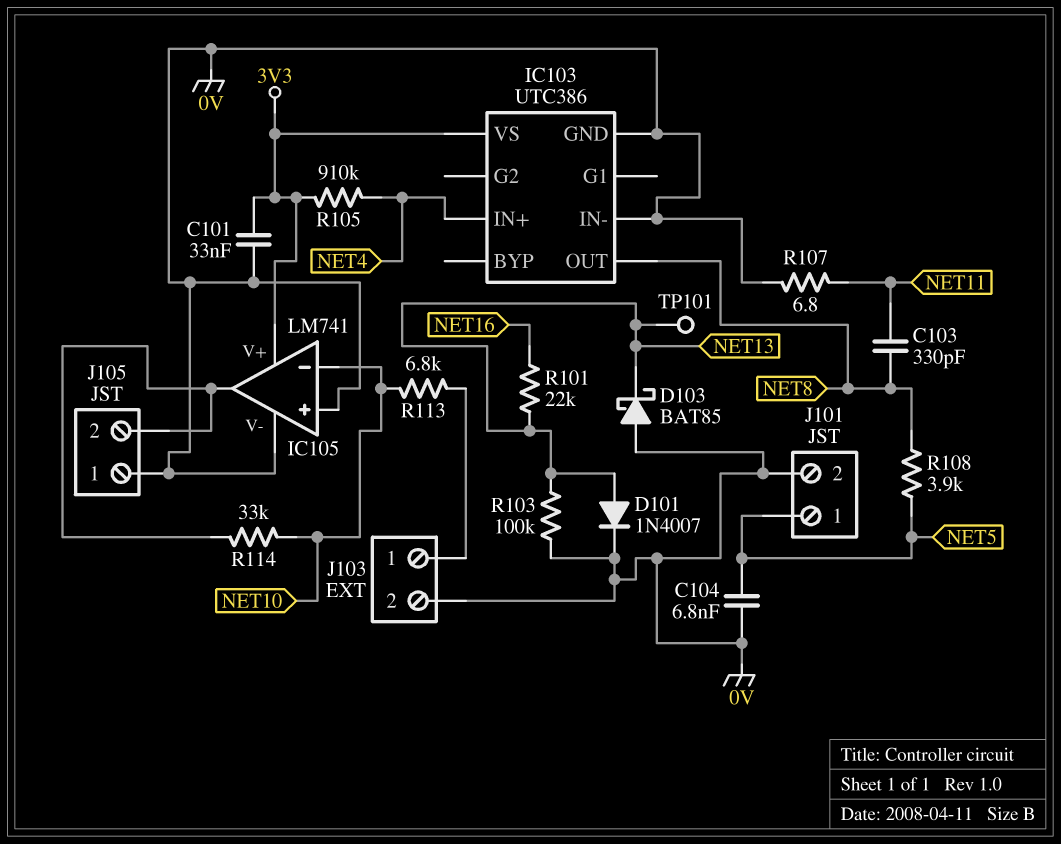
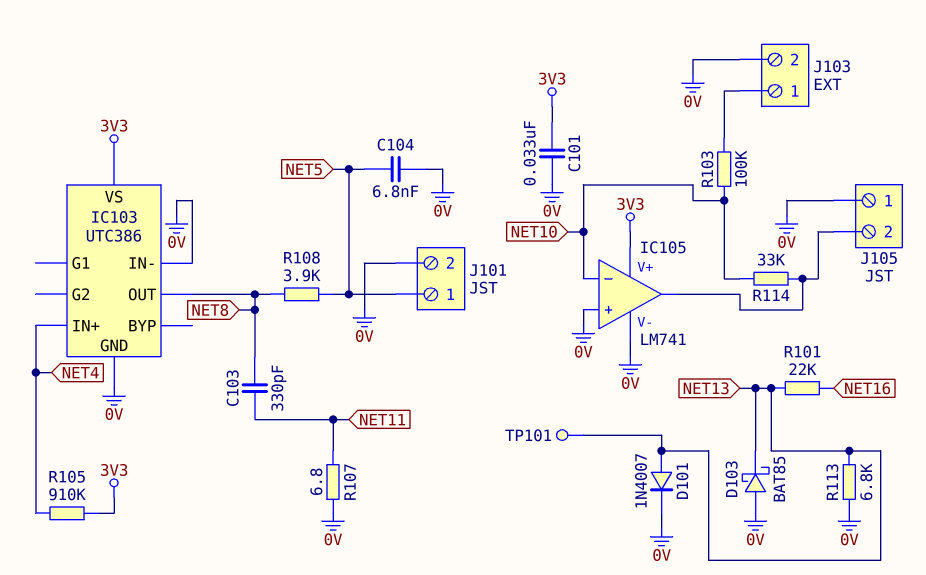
R103: 100k (0V, NET13) -> 100k (J103/1, NET10)
R113: 6.8k (J103/1, NET10) -> 6.8k (0V, NET13)

